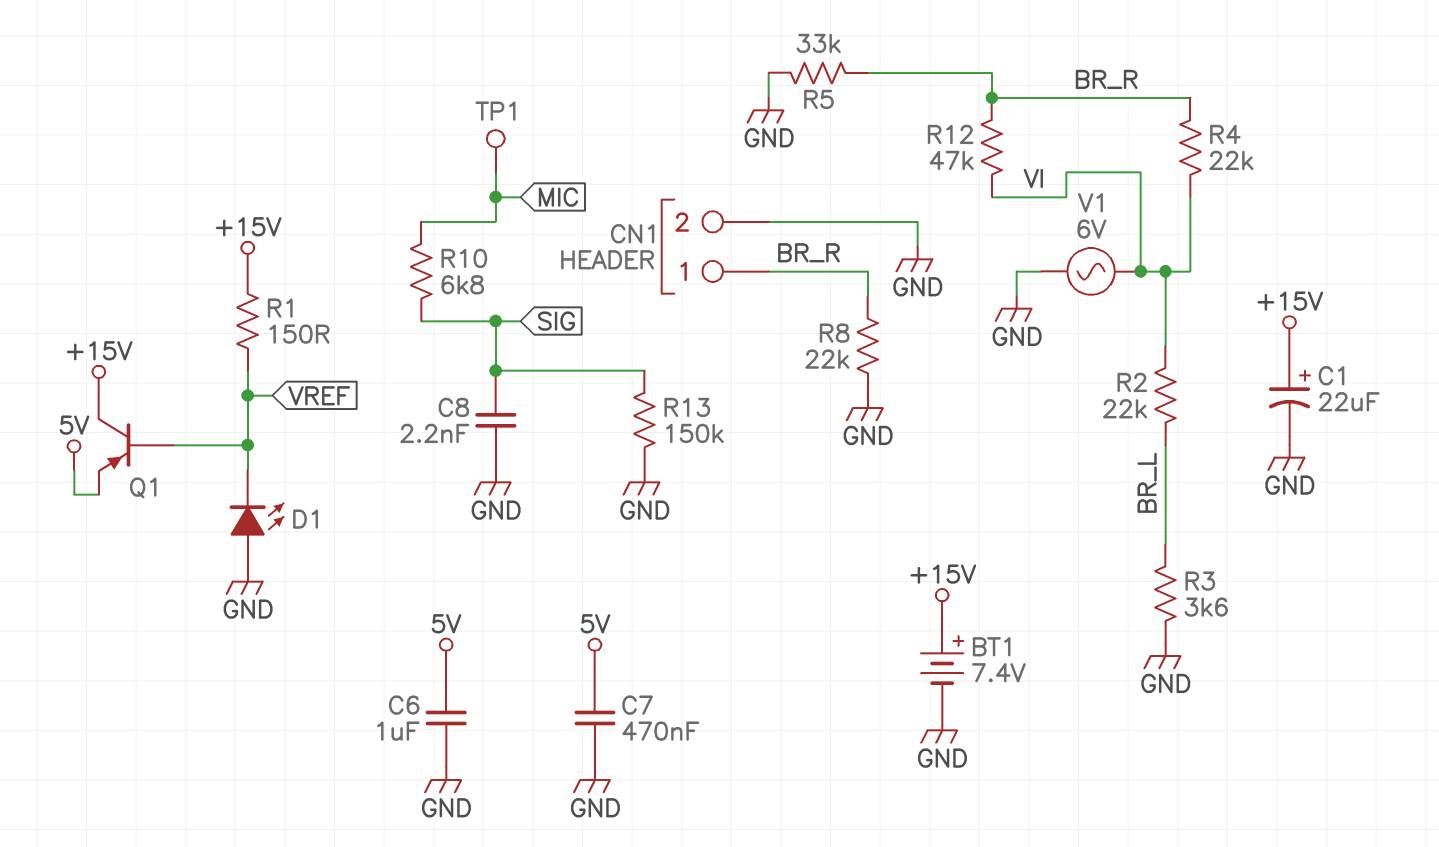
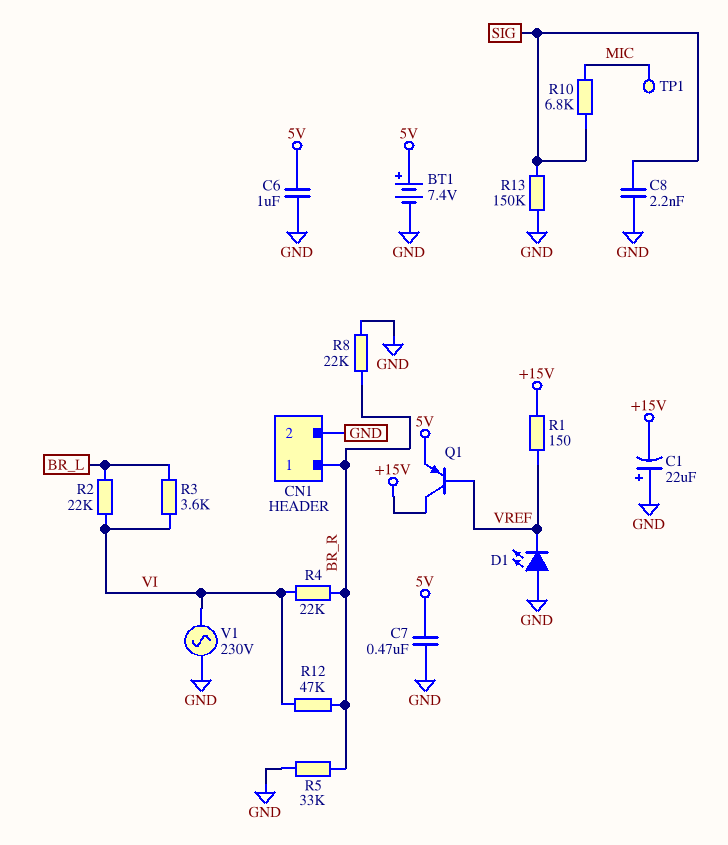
BT1: 7.4V (plus +15V, minus GND) -> 7.4V (plus 5V, minus GND)
C1: 22uF (plus +15V, minus GND) -> 22uF (plus GND, minus +15V)
R3: 3.6k (BR_L, GND) -> 3.6k (BR_L, VI)
V1: AC 6V (GND, VI) -> AC 230V (GND, VI)

